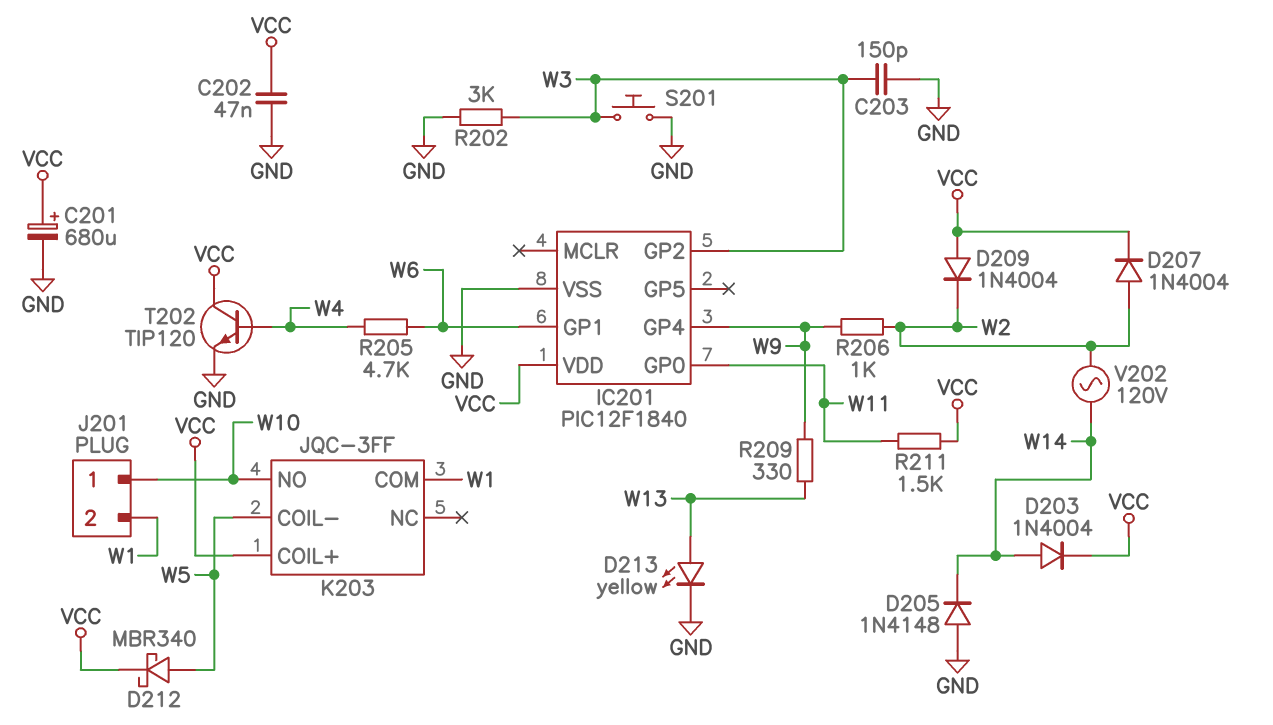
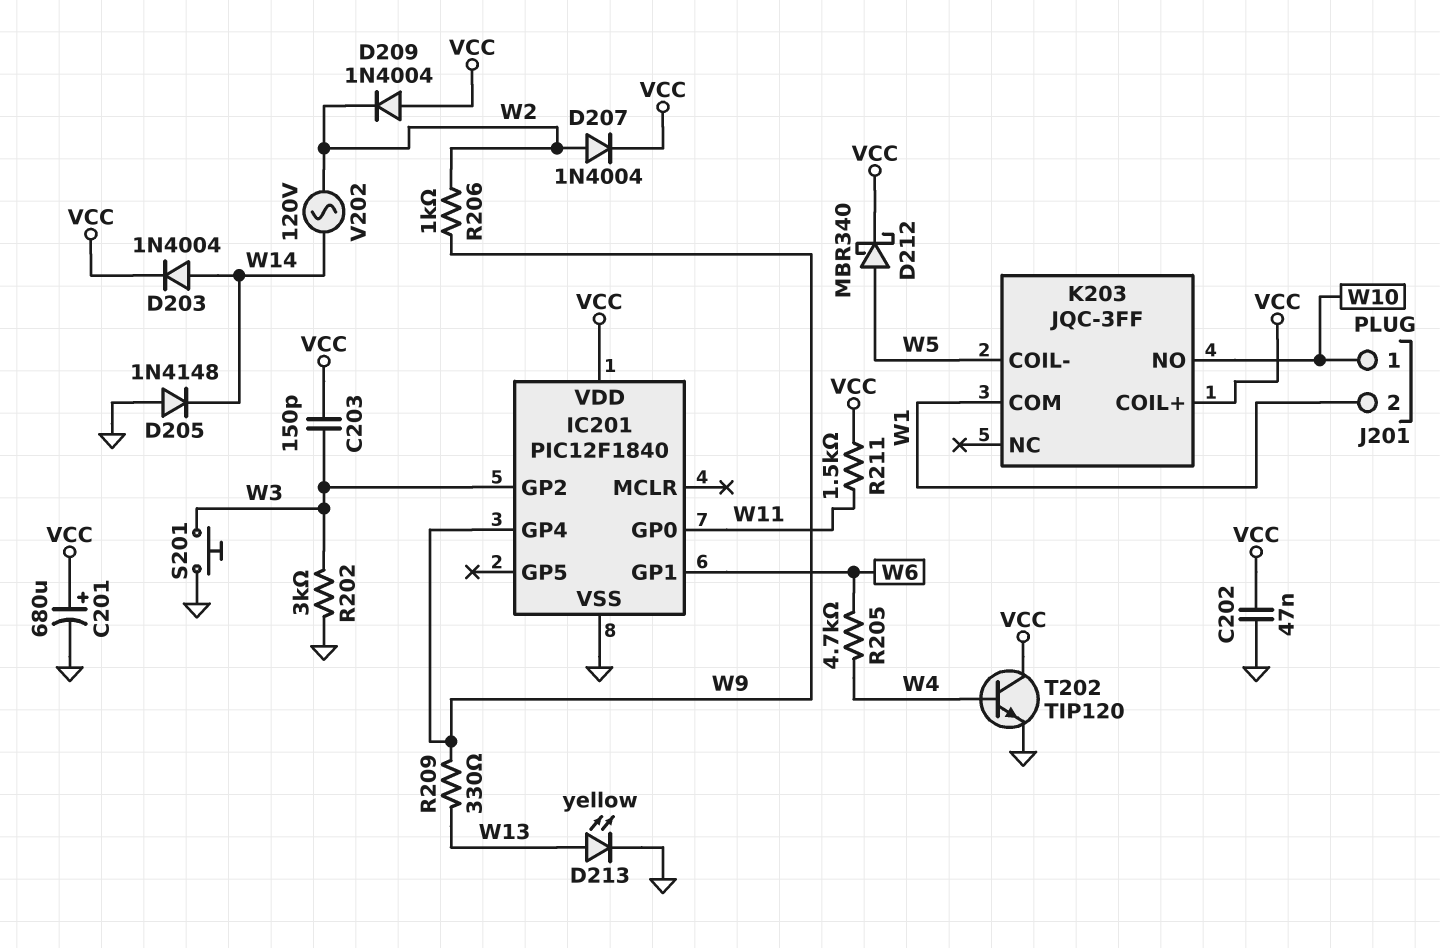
C203: 150pF (GND, W3) -> 150pF (VCC, W3)

